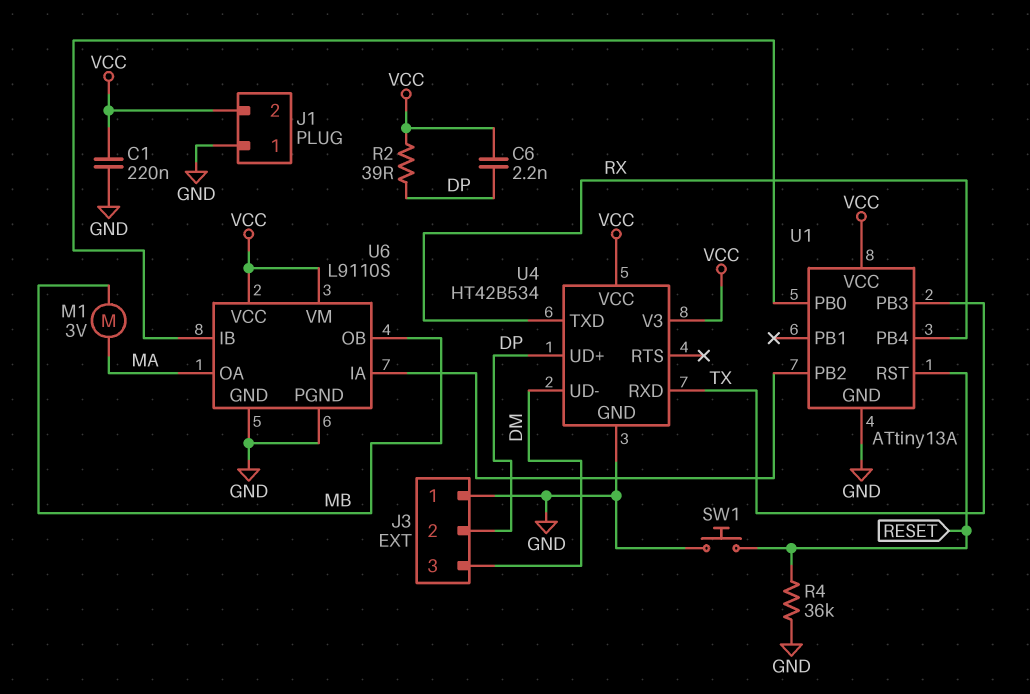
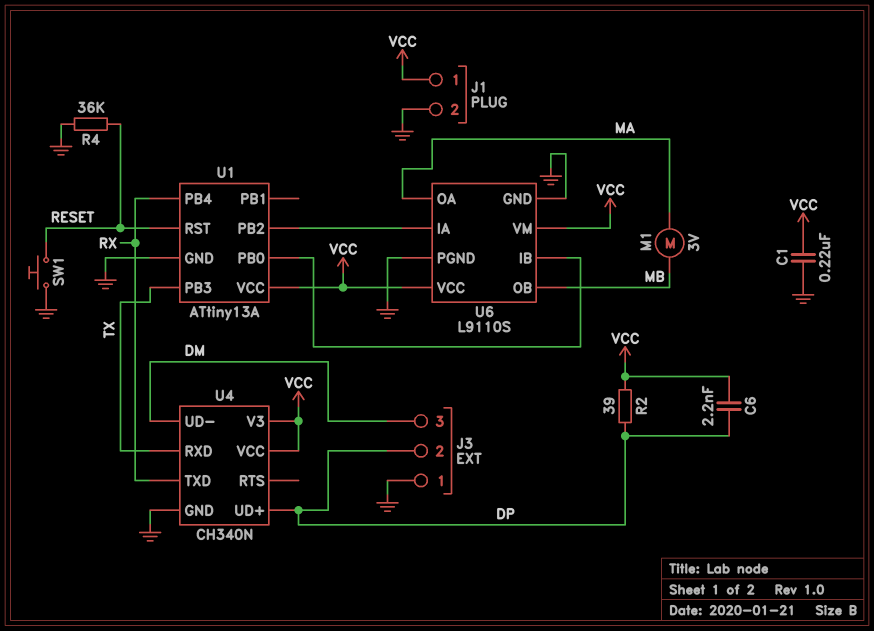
J1 pin 1: GND -> VCC
J1 pin 2: VCC -> GND
U4: HT42B534 -> CH340N

